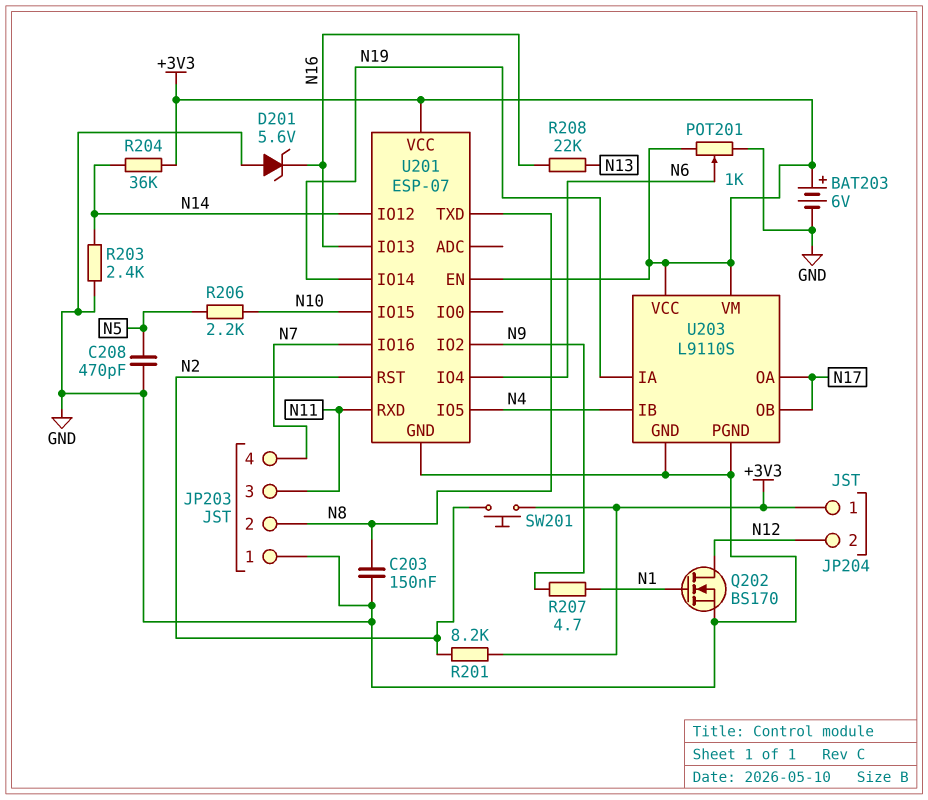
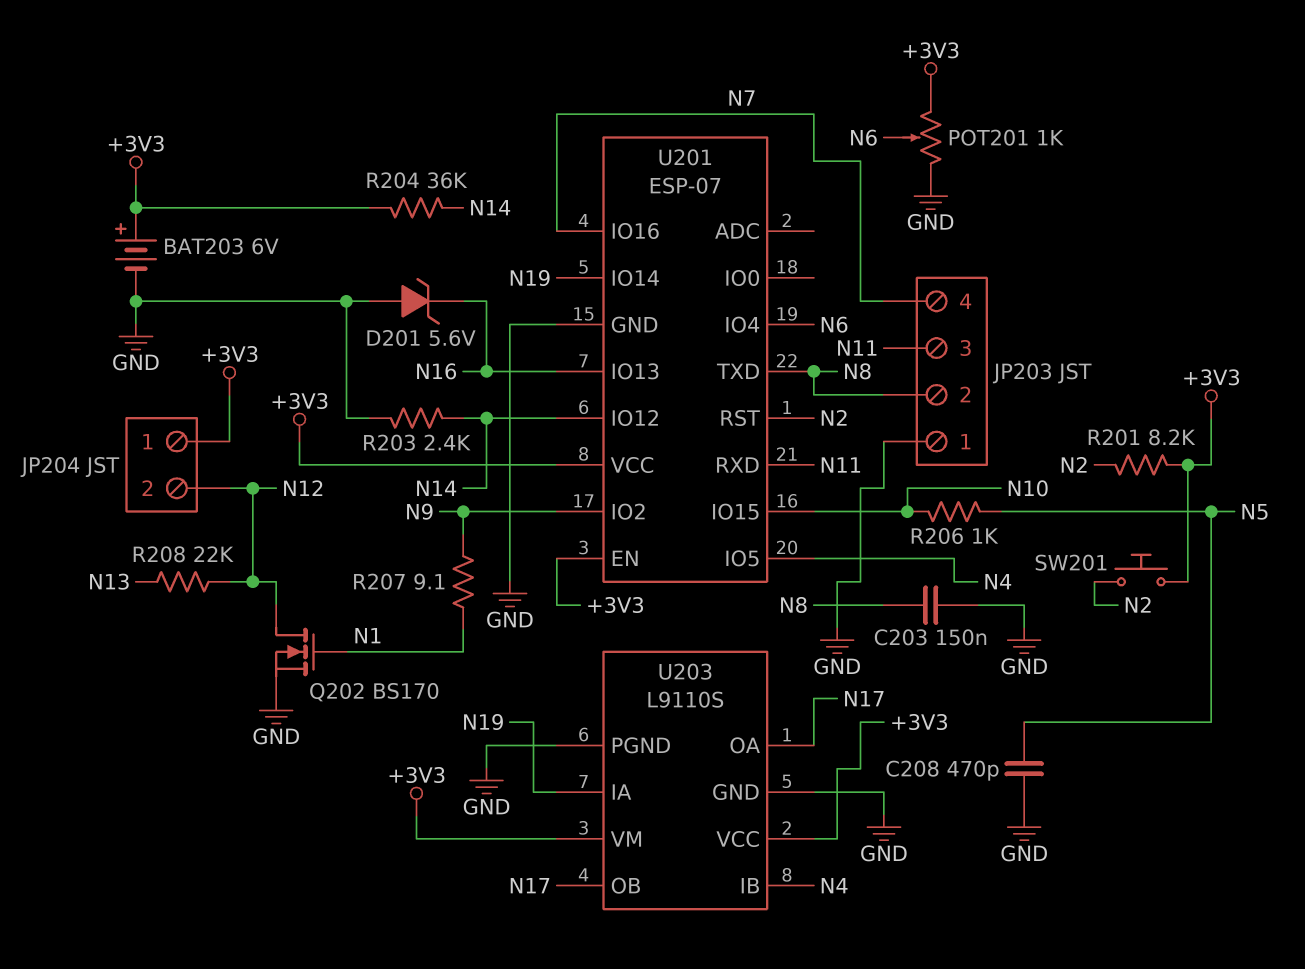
R206: 2.2k (N5, N10) -> 1k (N5, N10)
R207: 4.7 (N1, N9) -> 9.1 (N1, N9)
R208: 22k (N13, N16) -> 22k (N12, N13)

